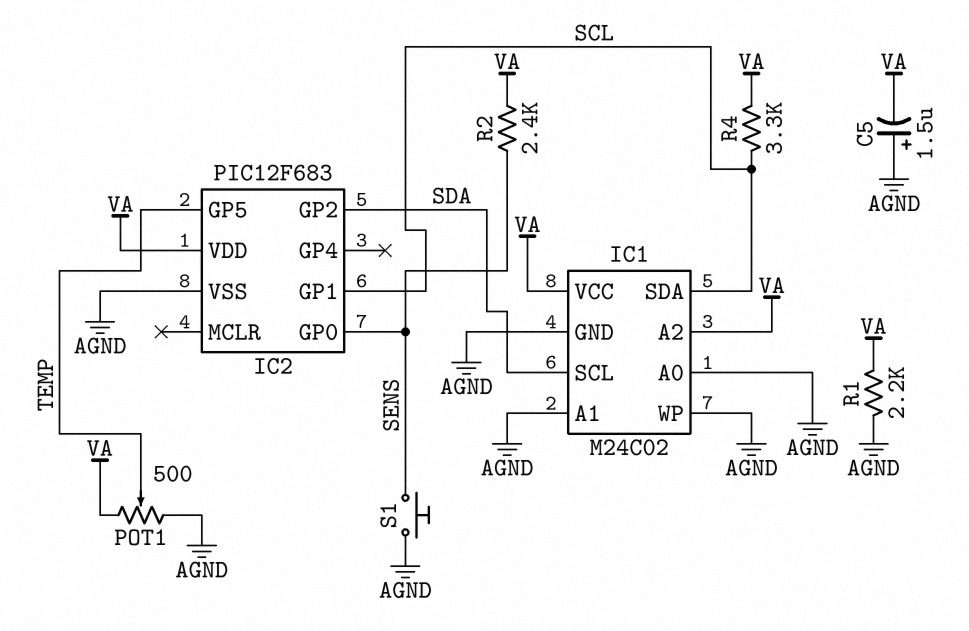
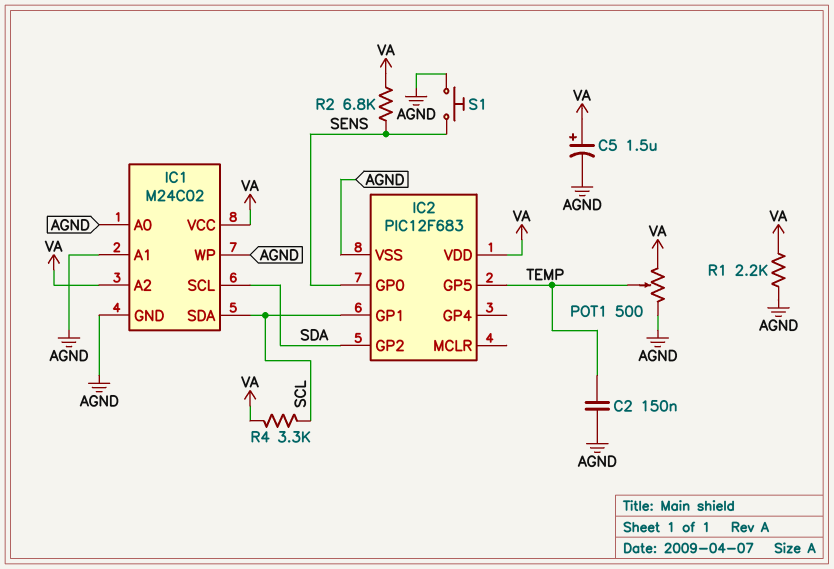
C2: none -> 150nF (AGND, TEMP)
C5: 1.5uF (plus AGND, minus VA) -> 1.5uF (plus VA, minus AGND)
R2: 2.4k (SENS, VA) -> 6.8k (SENS, VA)

